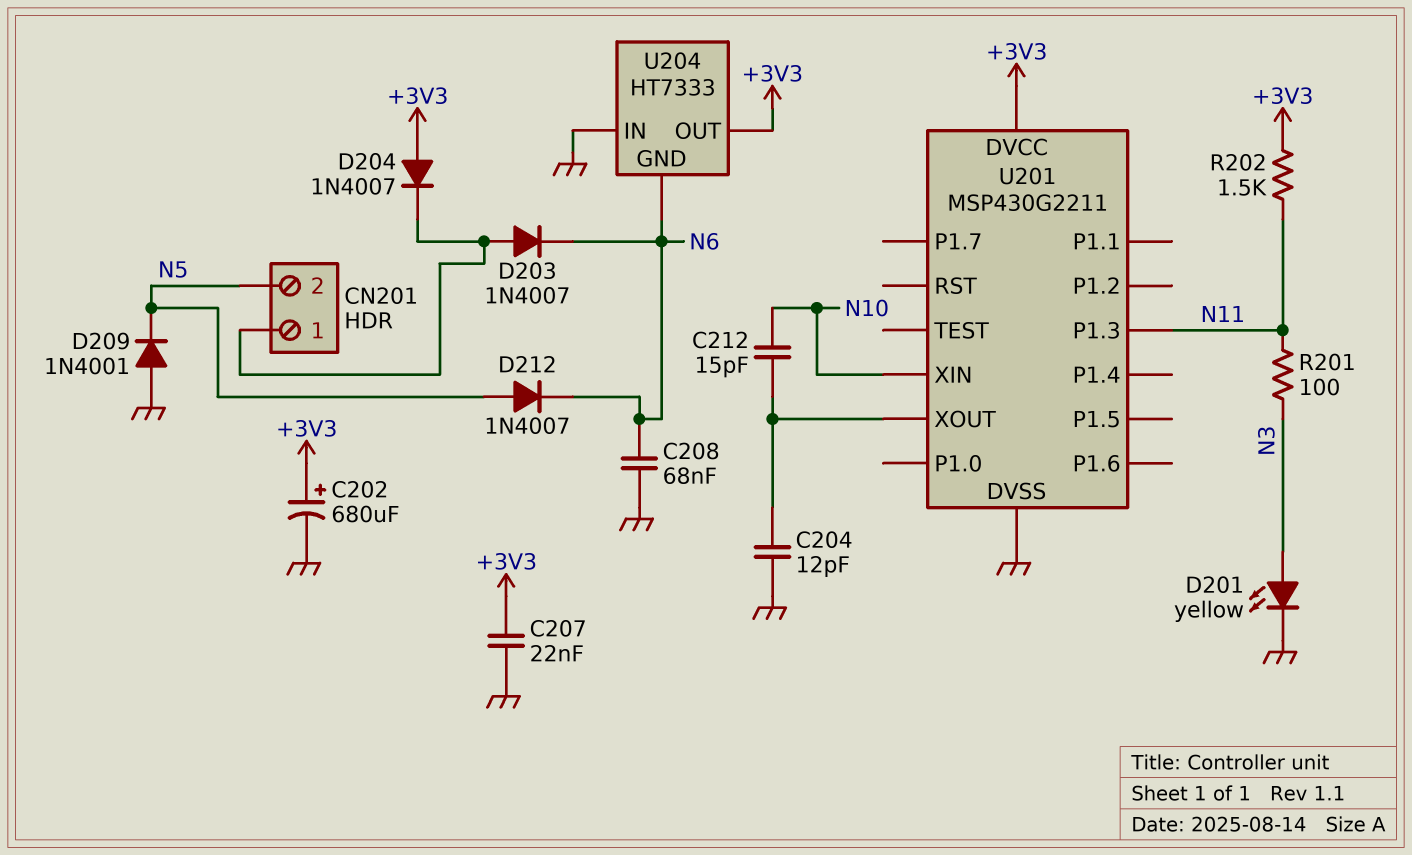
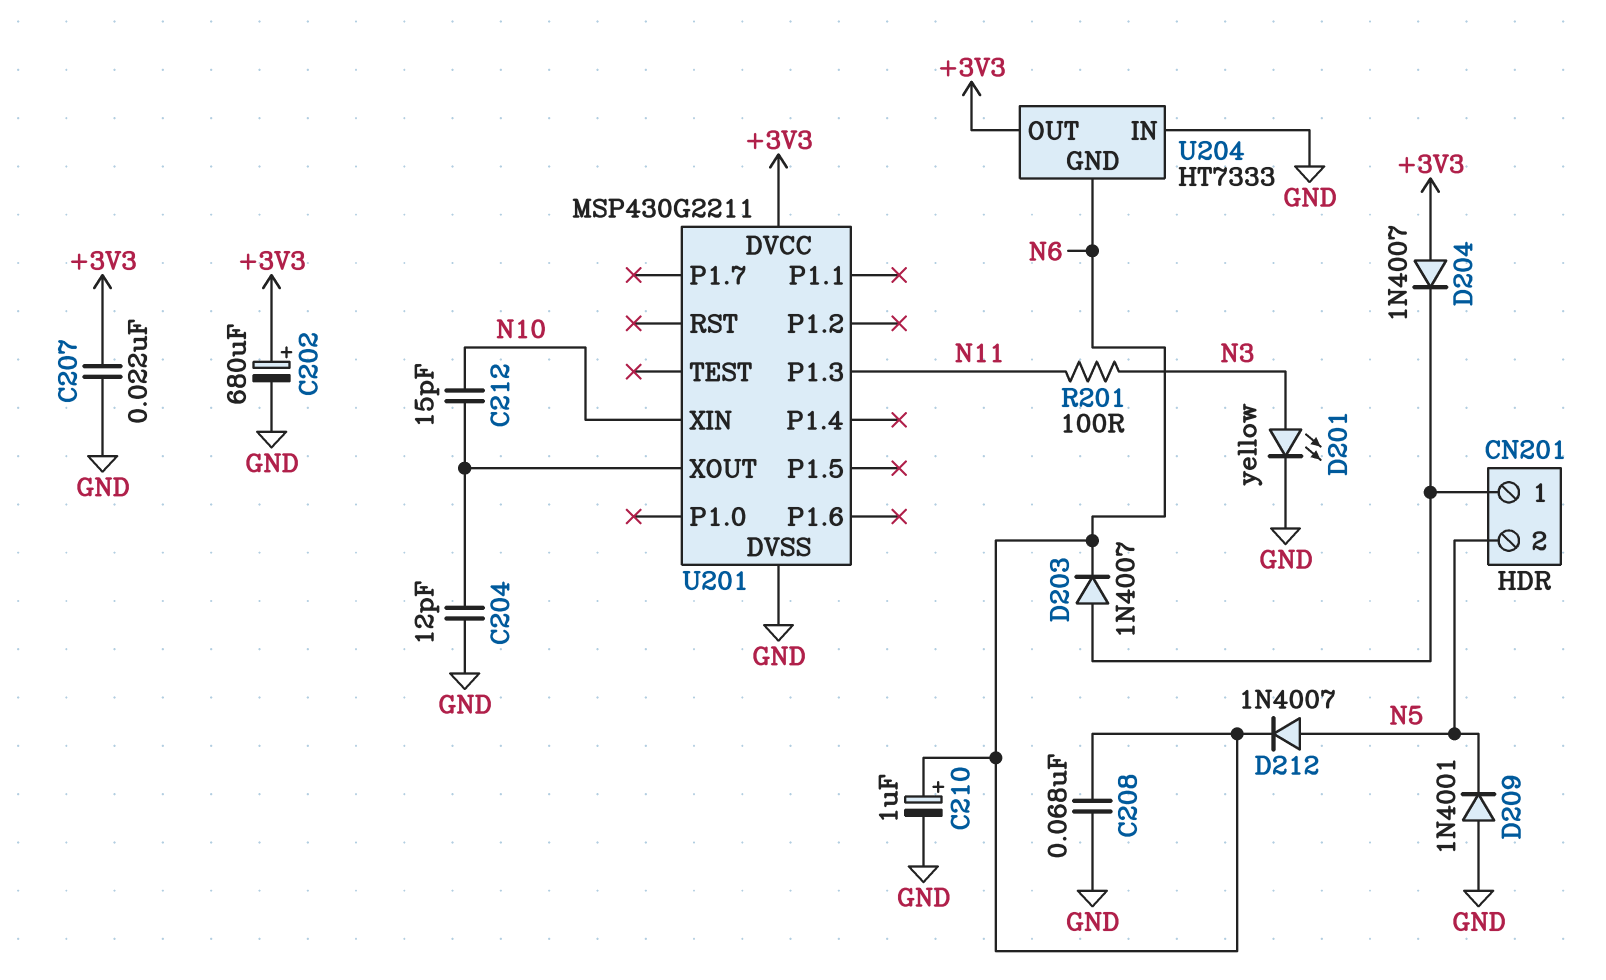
C210: none -> 1uF (plus N6, minus GND)
R202: 1.5k (+3V3, N11) -> none

